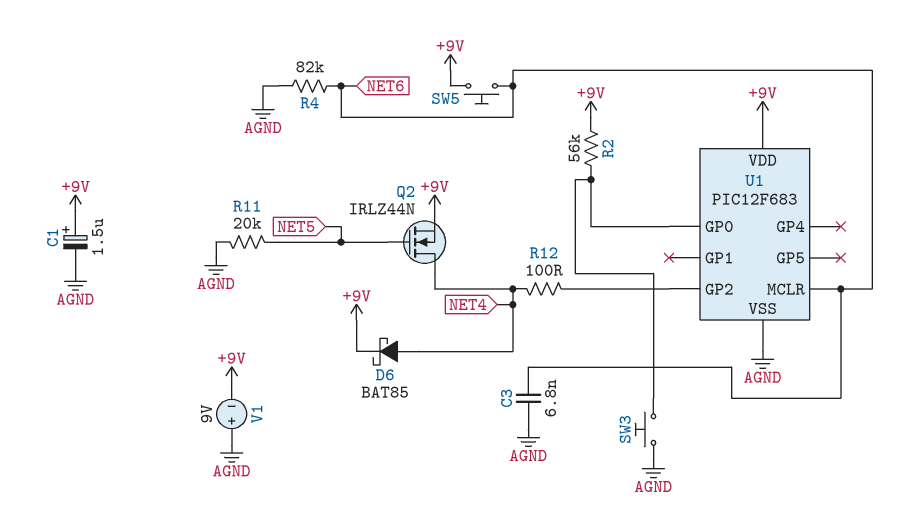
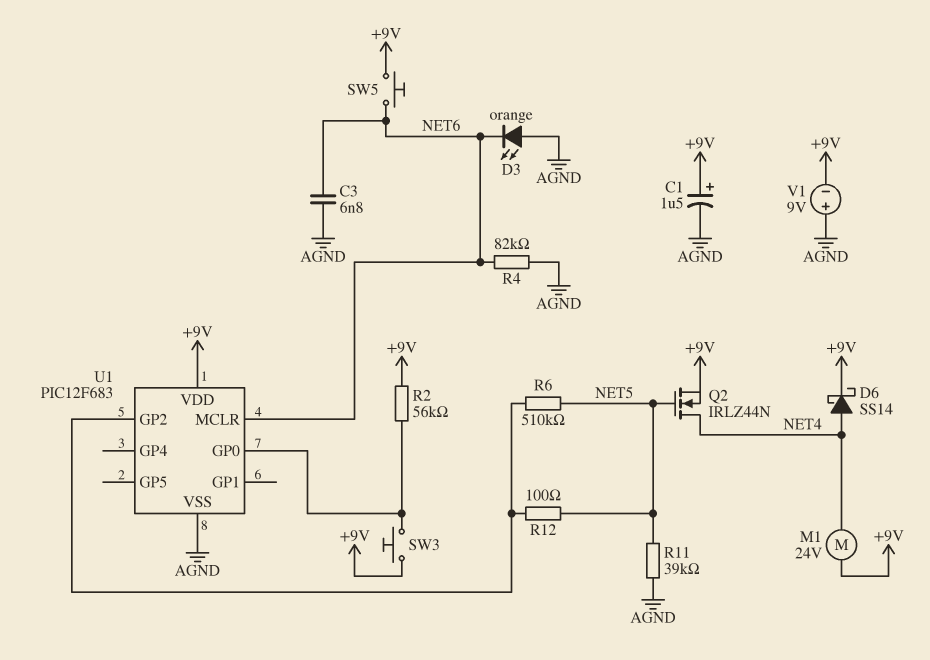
D3: none -> LED orange (A AGND, K NET6)
D6: schottky BAT85 (A NET4, K +9V) -> schottky SS14 (A NET4, K +9V)
M1: none -> motor 24V (+9V, NET4)
R6: none -> 510k (NET5, U1/GP2)
R11: 20k (AGND, NET5) -> 39k (AGND, NET5)
R12: 100 (NET4, U1/GP2) -> 100 (NET5, U1/GP2)
SW3: button (AGND, U1/GP0) -> button (+9V, U1/GP0)

